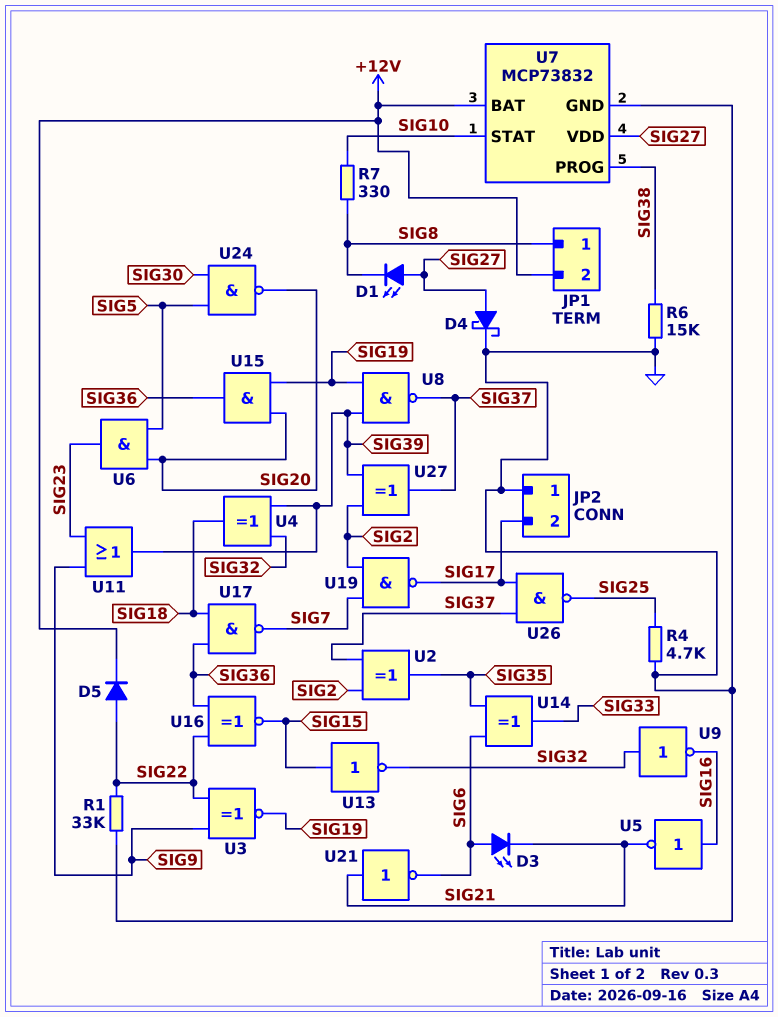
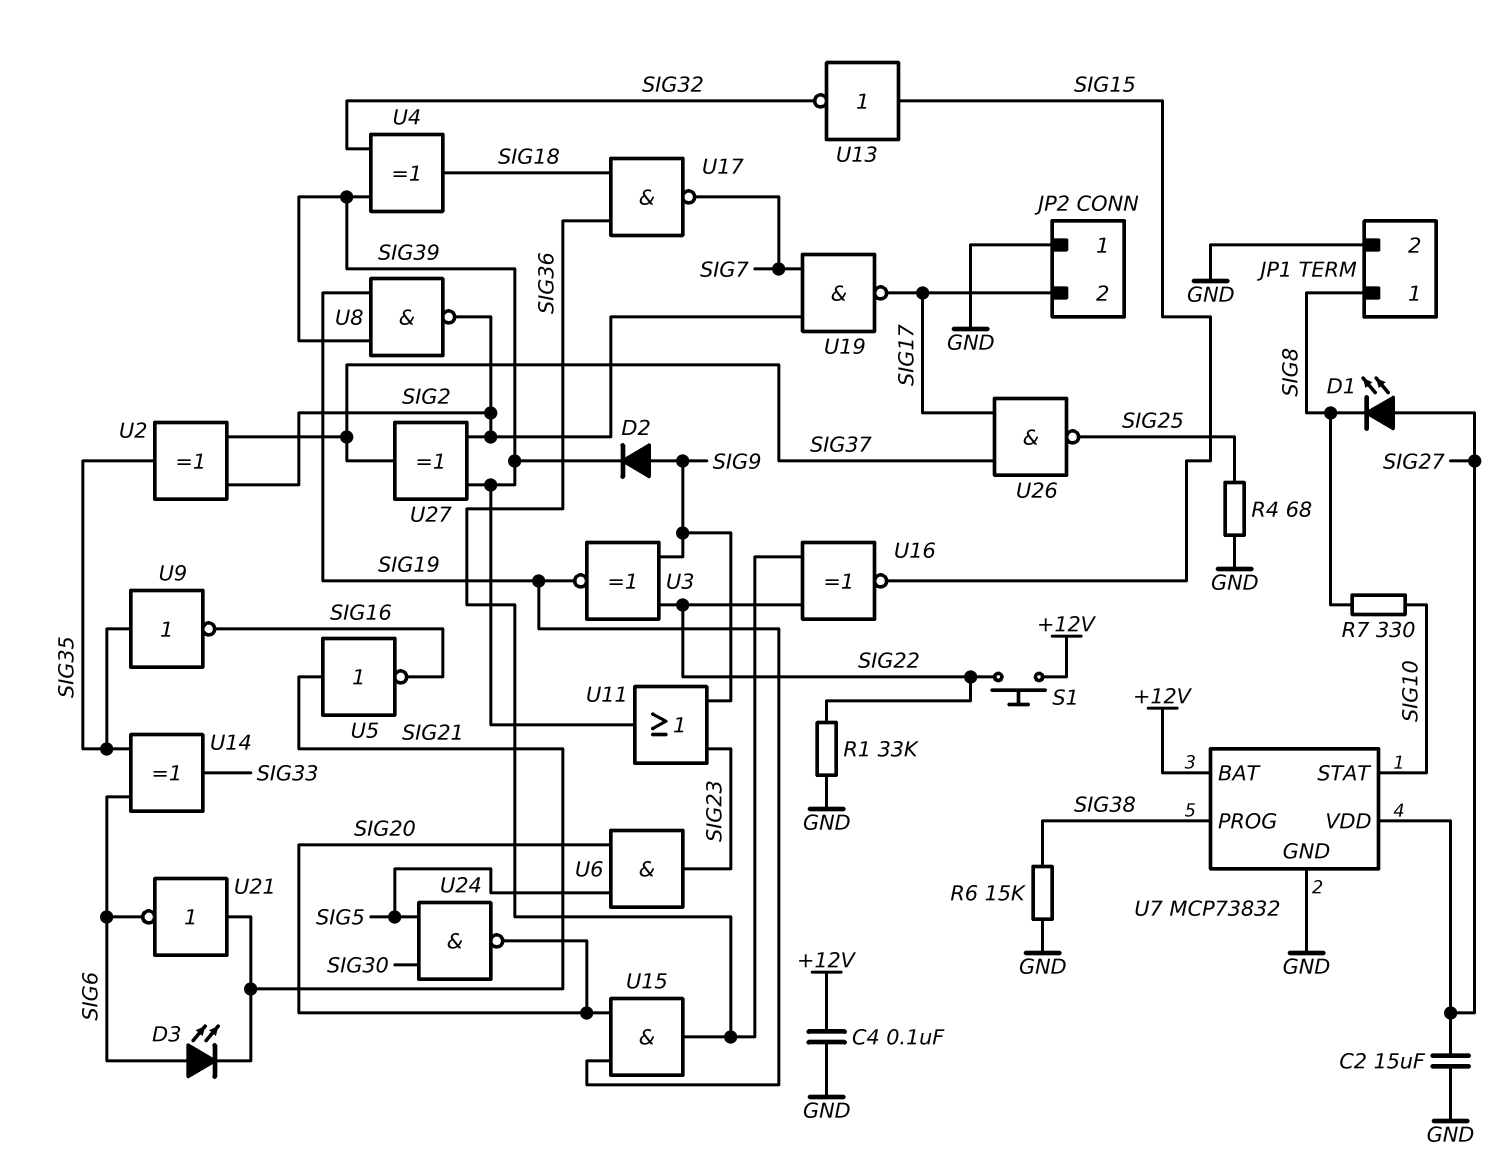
C2: none -> 15uF (GND, SIG27)
C4: none -> 100nF (+12V, GND)
D2: none -> diode (A SIG9, K SIG39)
D4: schottky (A SIG27, K GND) -> none
D5: diode (A SIG22, K +12V) -> none
JP1 pin 2: +12V -> GND
R4: 4.7k (GND, SIG25) -> 68 (GND, SIG25)
S1: none -> button (+12V, SIG22)
U5: NOT (in SIG16, out SIG21) -> NOT (in SIG21, out SIG16)
U8: NAND (in SIG19, in SIG39, out SIG37) -> NAND (in SIG19, in SIG39, out SIG2)
U9: NOT (in SIG32, out SIG16) -> NOT (in SIG35, out SIG16)

